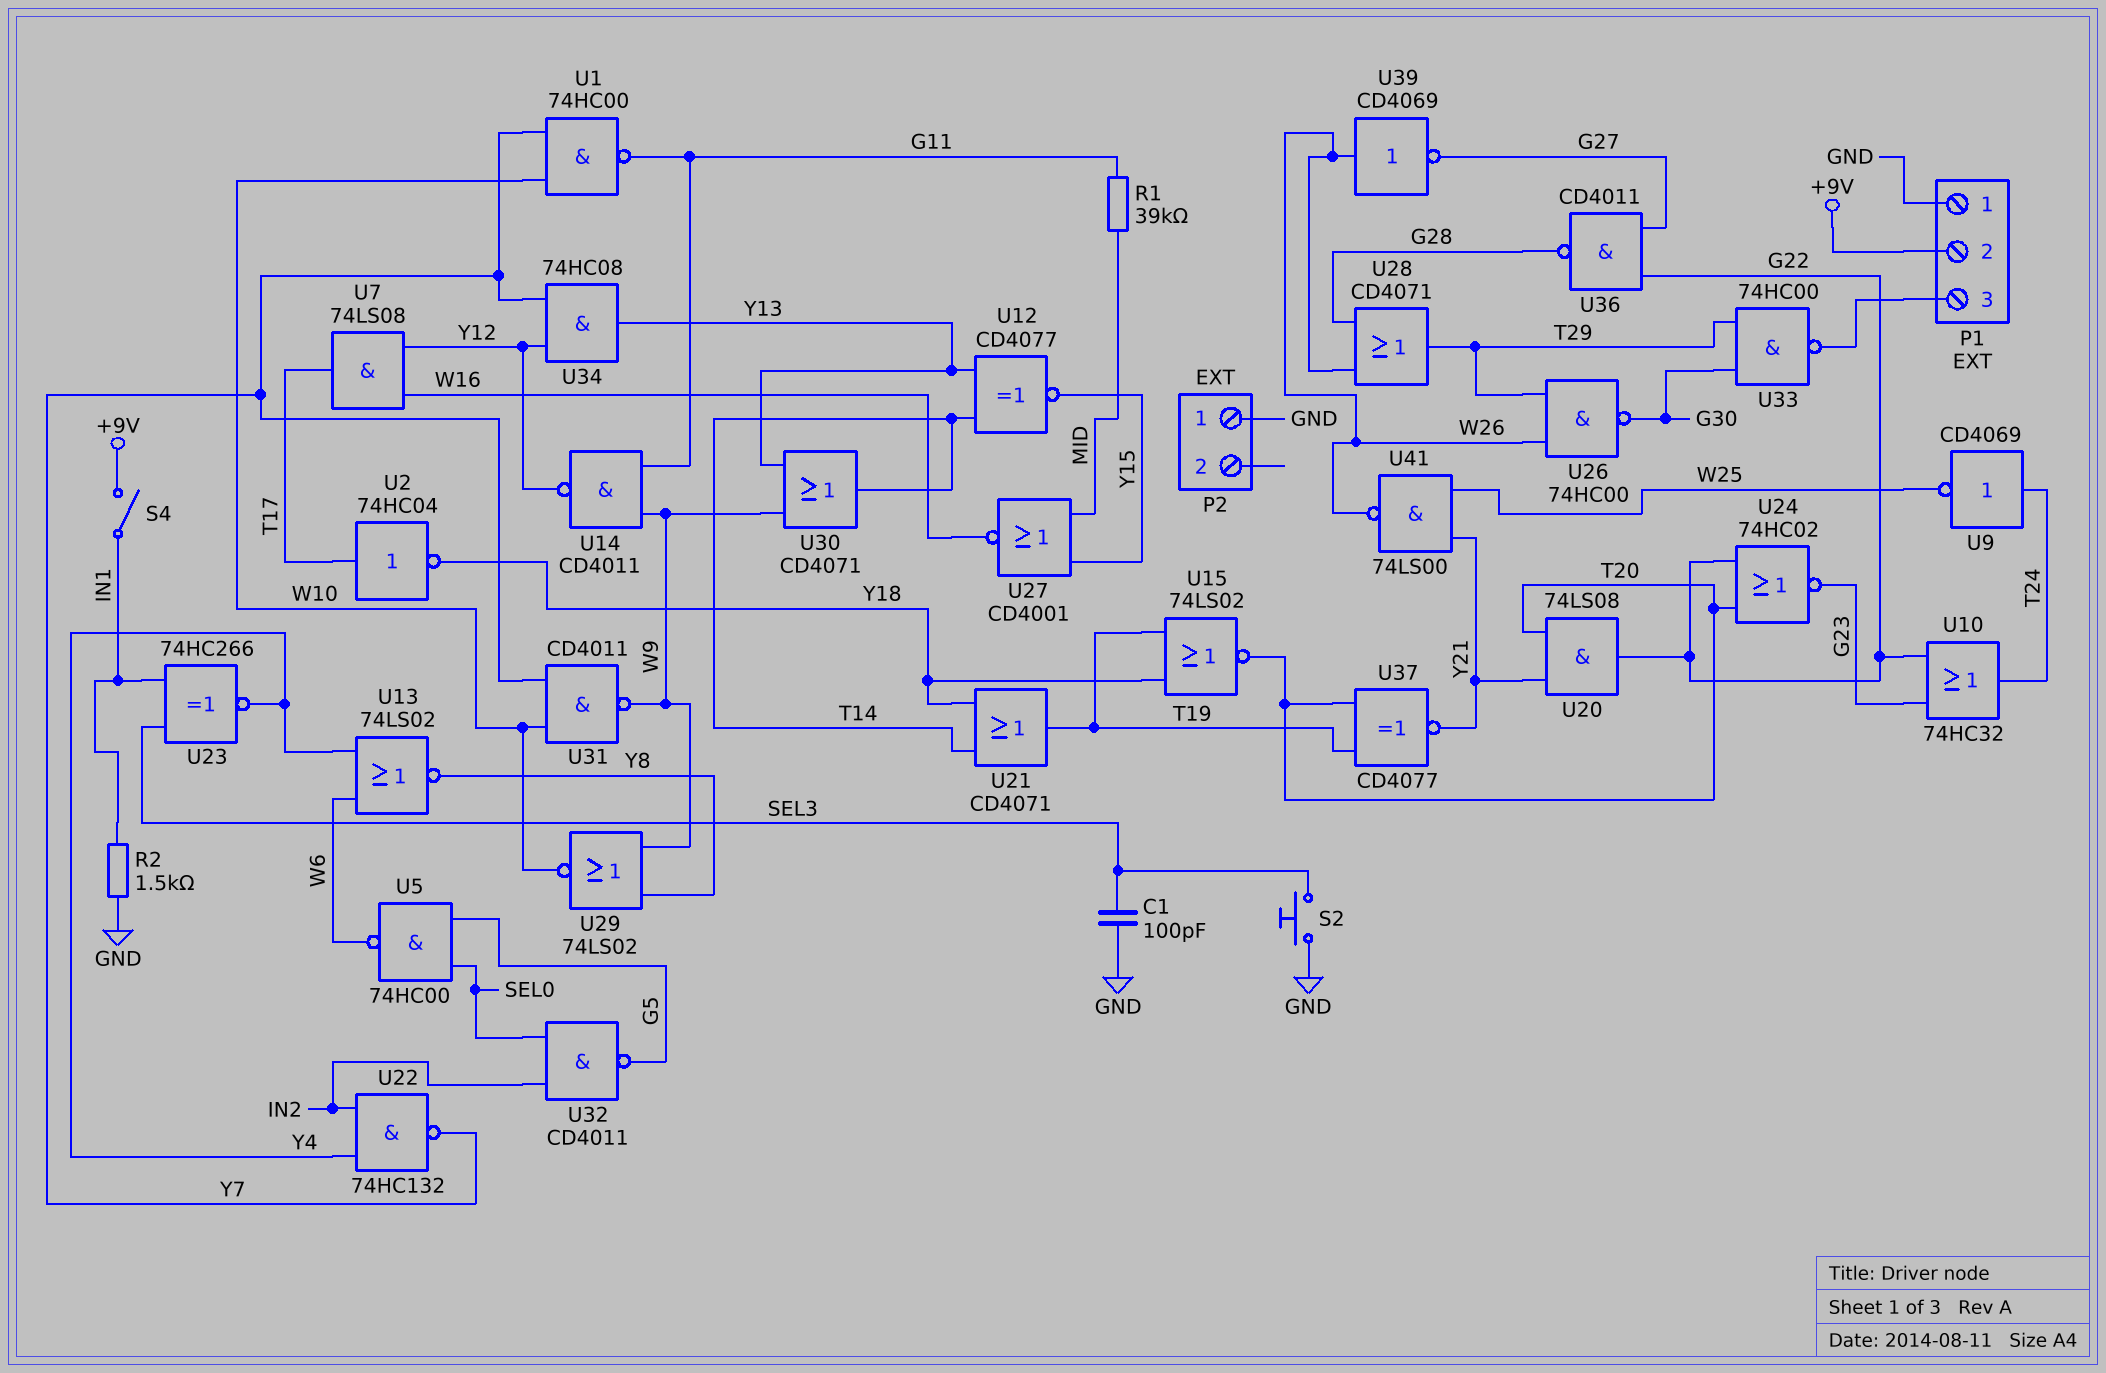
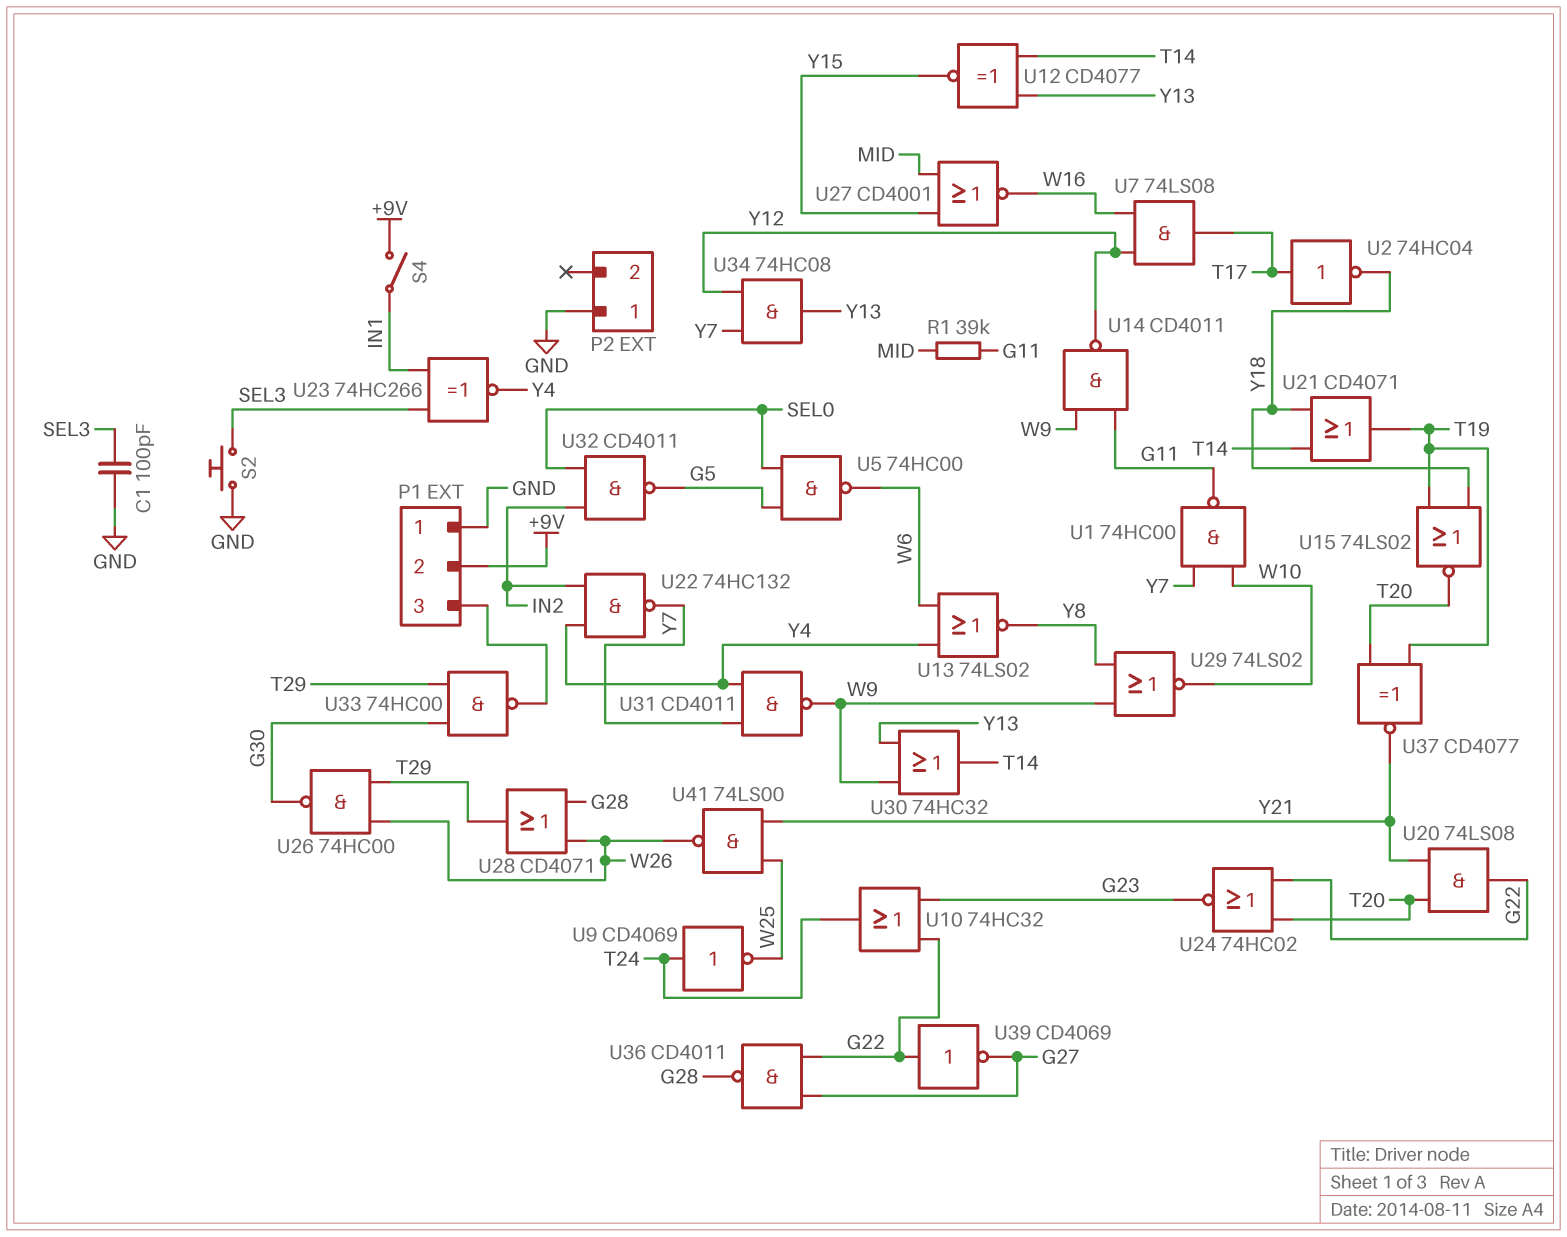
R2: 1.5k (GND, IN1) -> none
U30: OR CD4071 (in W9, in Y13, out T14) -> OR 74HC32 (in W9, in Y13, out T14)
U31: NAND CD4011 (in W10, in Y7, out W9) -> NAND CD4011 (in Y4, in Y7, out W9)
U39: NOT CD4069 (in W26, out G27) -> NOT CD4069 (in G22, out G27)

